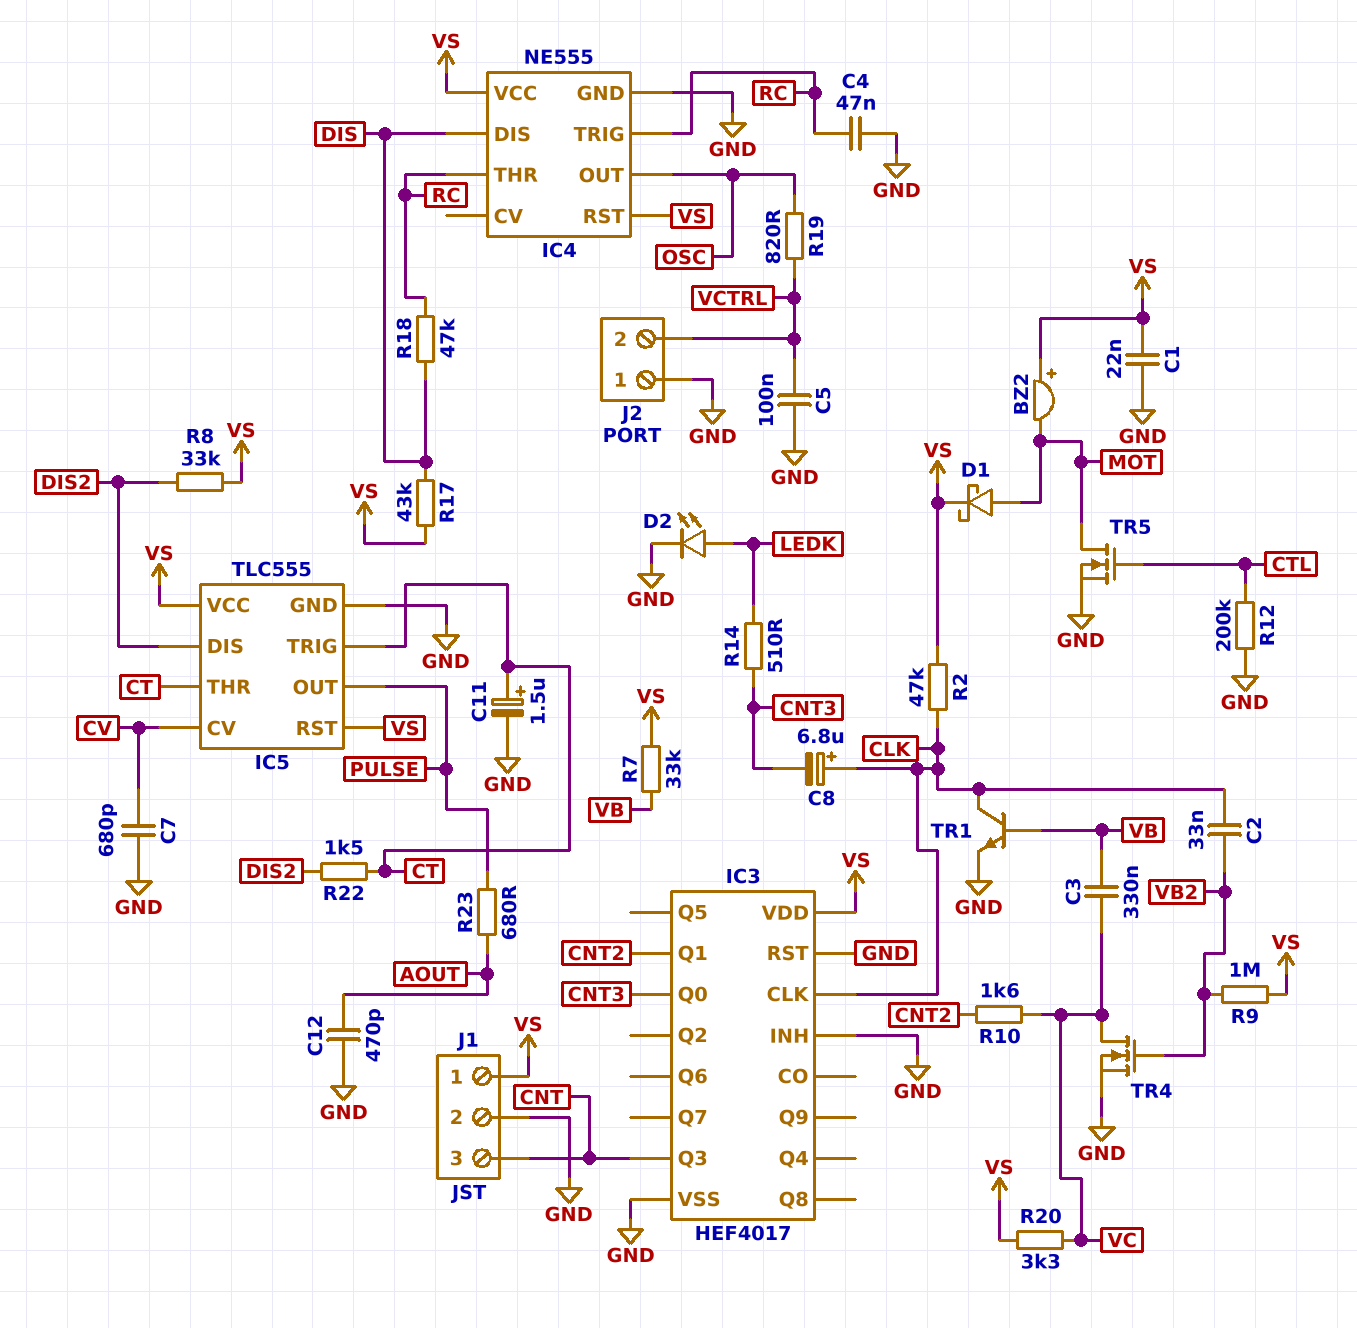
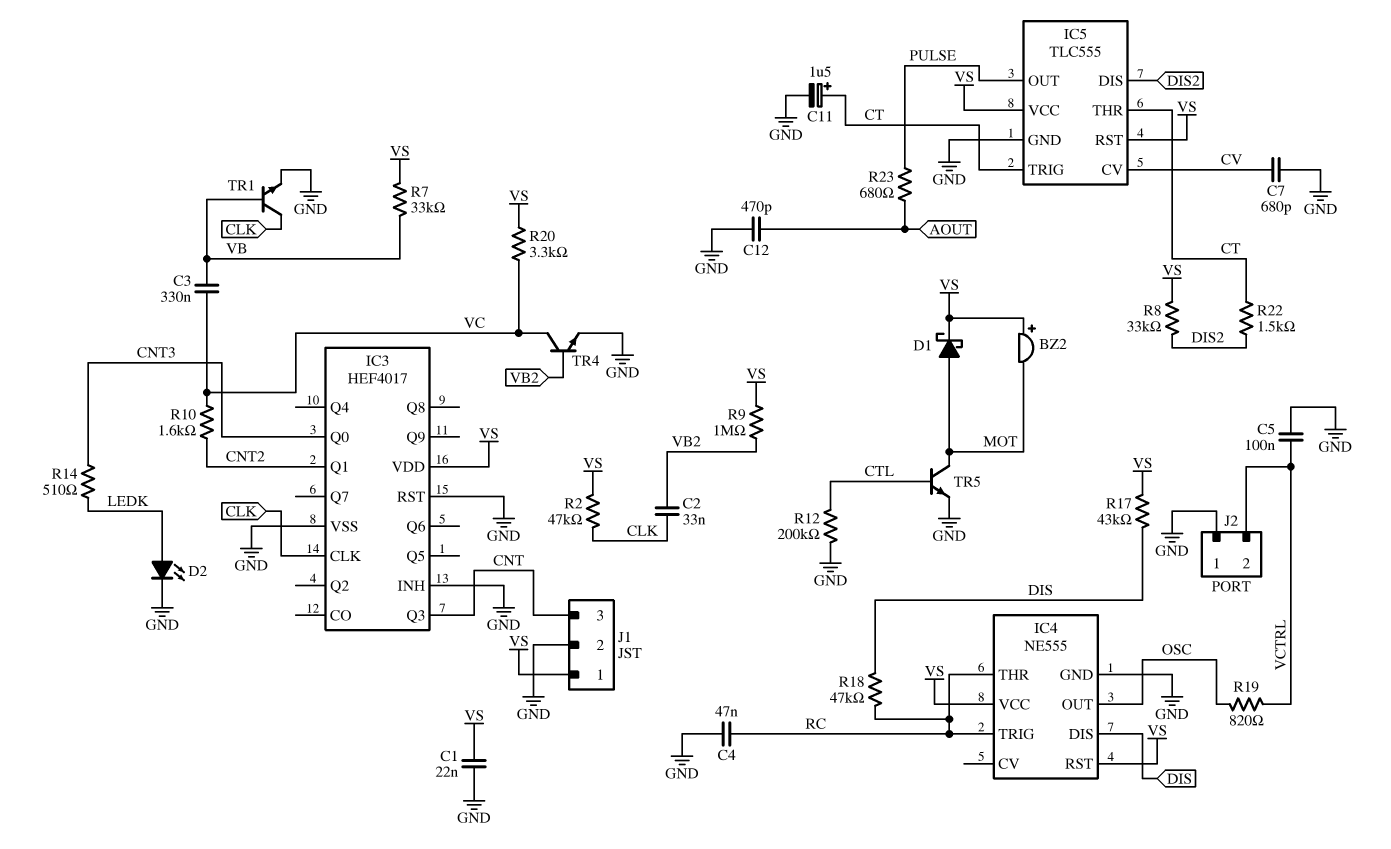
C8: 6.8uF (plus CLK, minus CNT3) -> none
TR4: NMOS (G VB2, D VC, S GND) -> NPN (B VB2, C VC, E GND)
TR5: NMOS (G CTL, D MOT, S GND) -> NPN (B CTL, C MOT, E GND)

